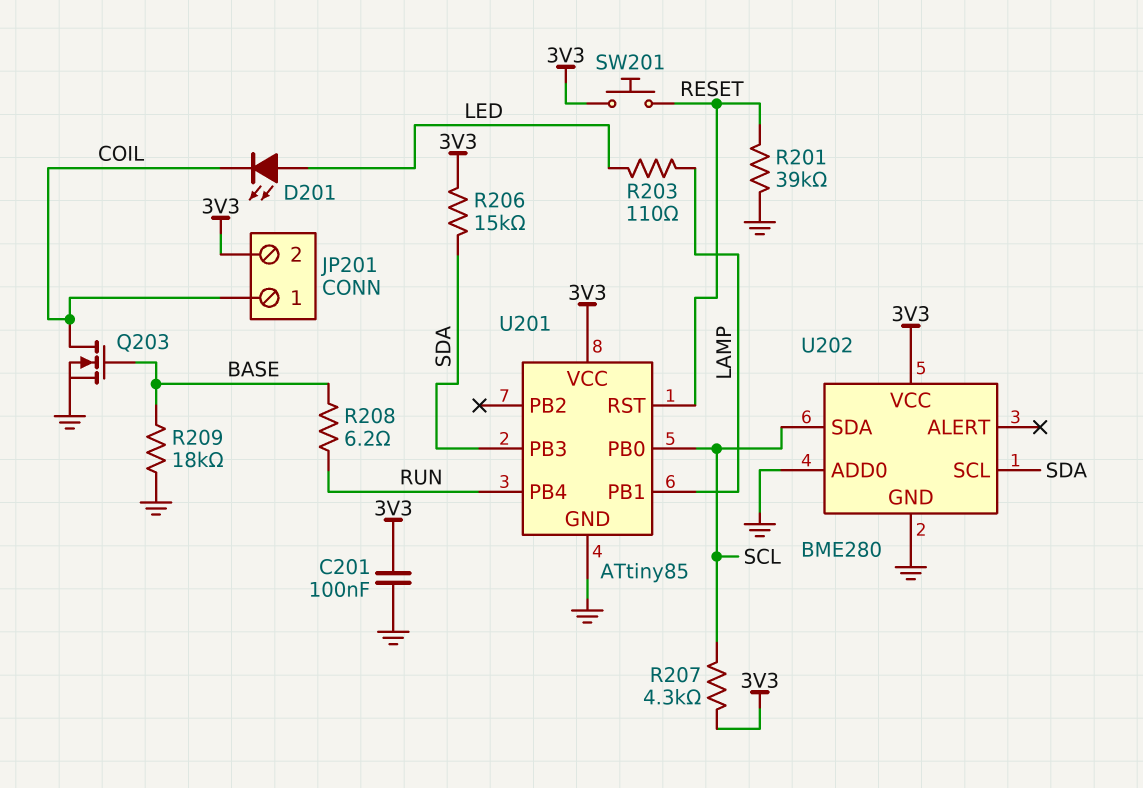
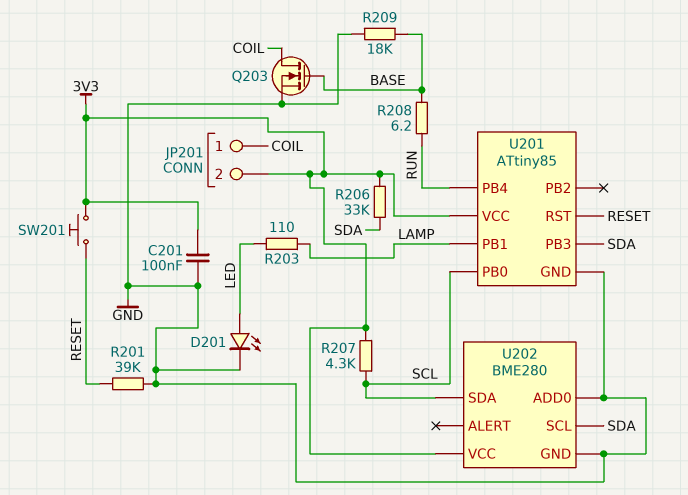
D201: LED (A LED, K COIL) -> LED (A LED, K GND)
R206: 15k (3V3, SDA) -> 33k (3V3, SDA)

